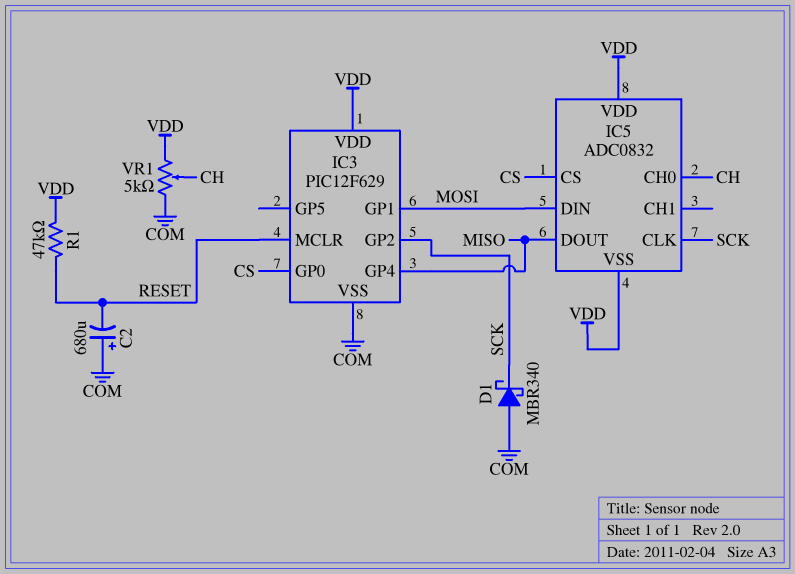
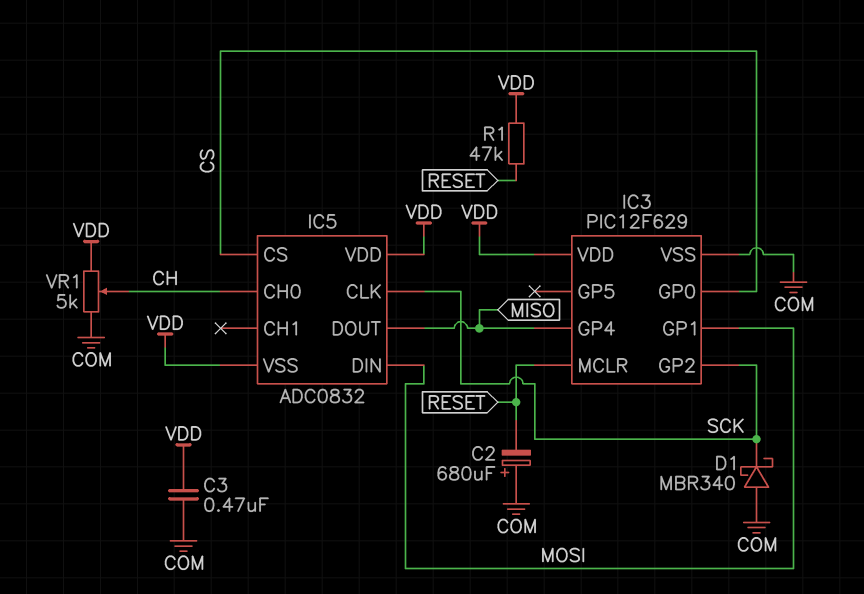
C3: none -> 470nF (COM, VDD)

